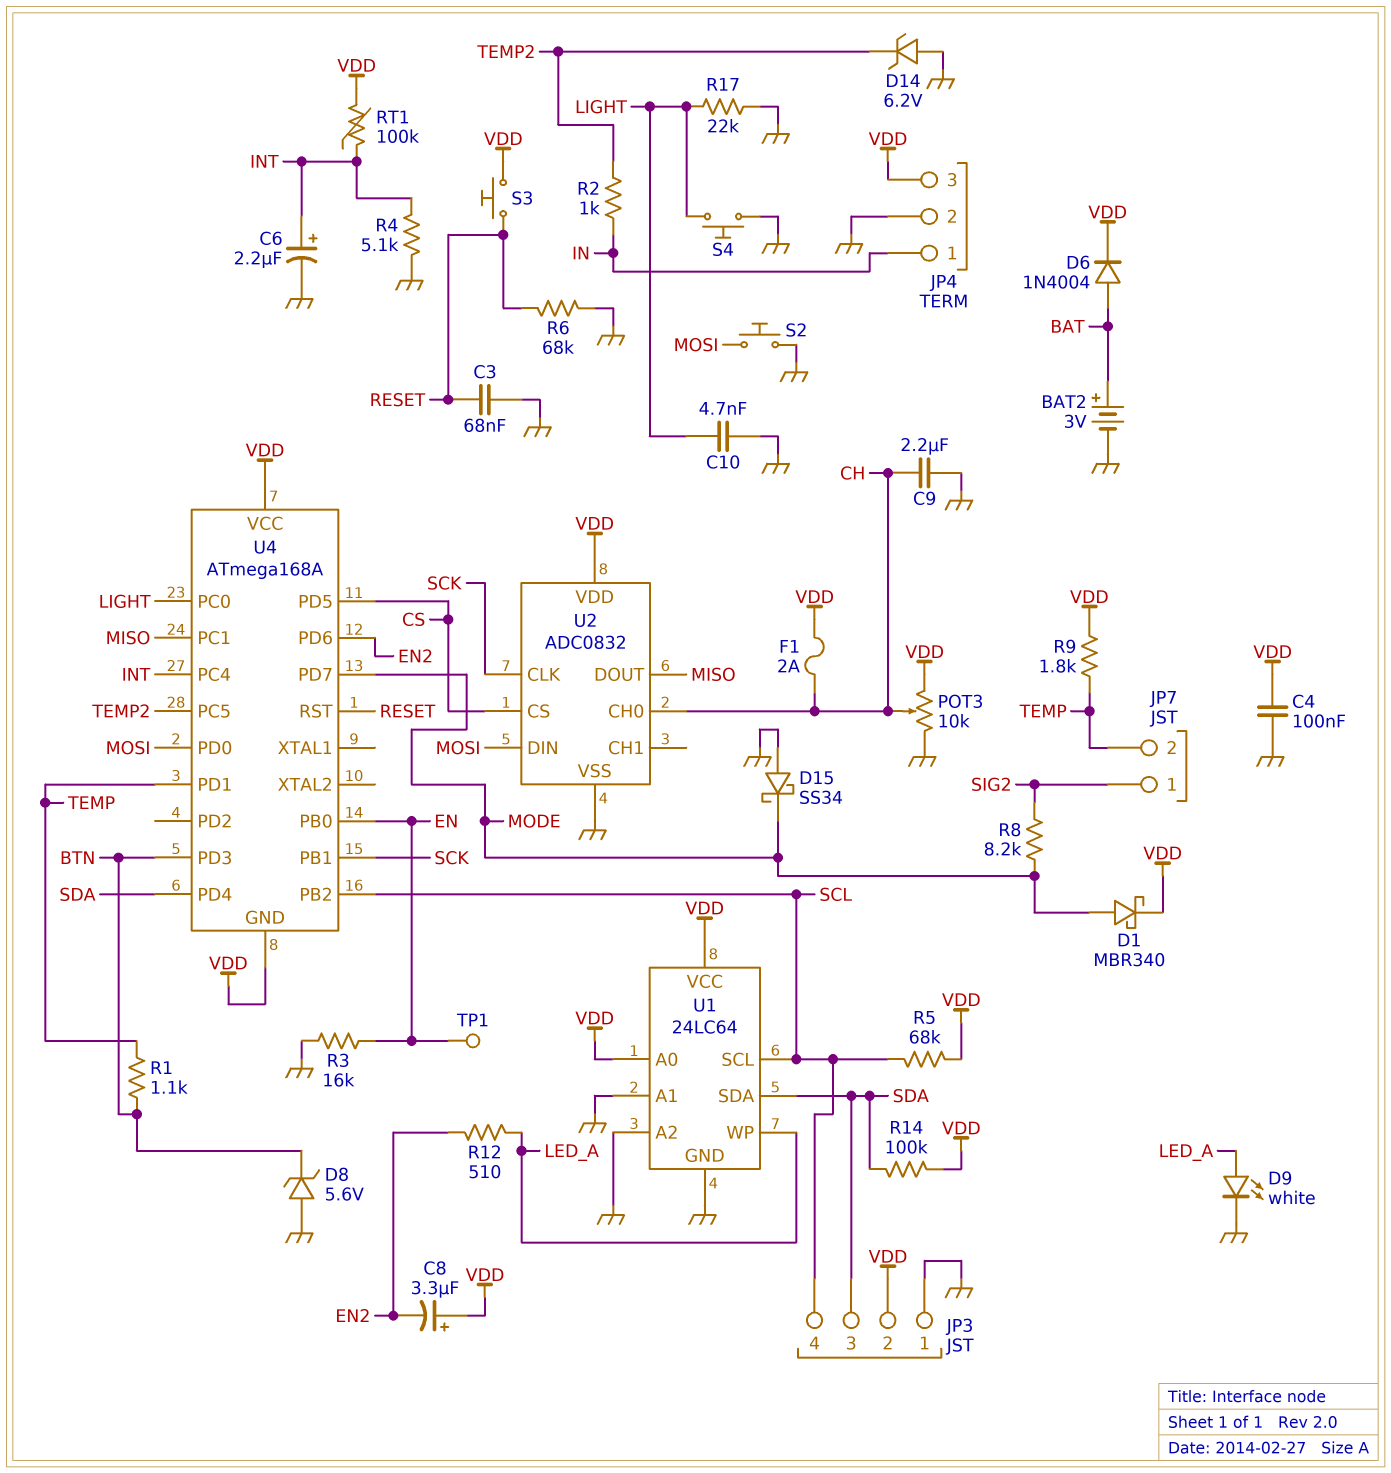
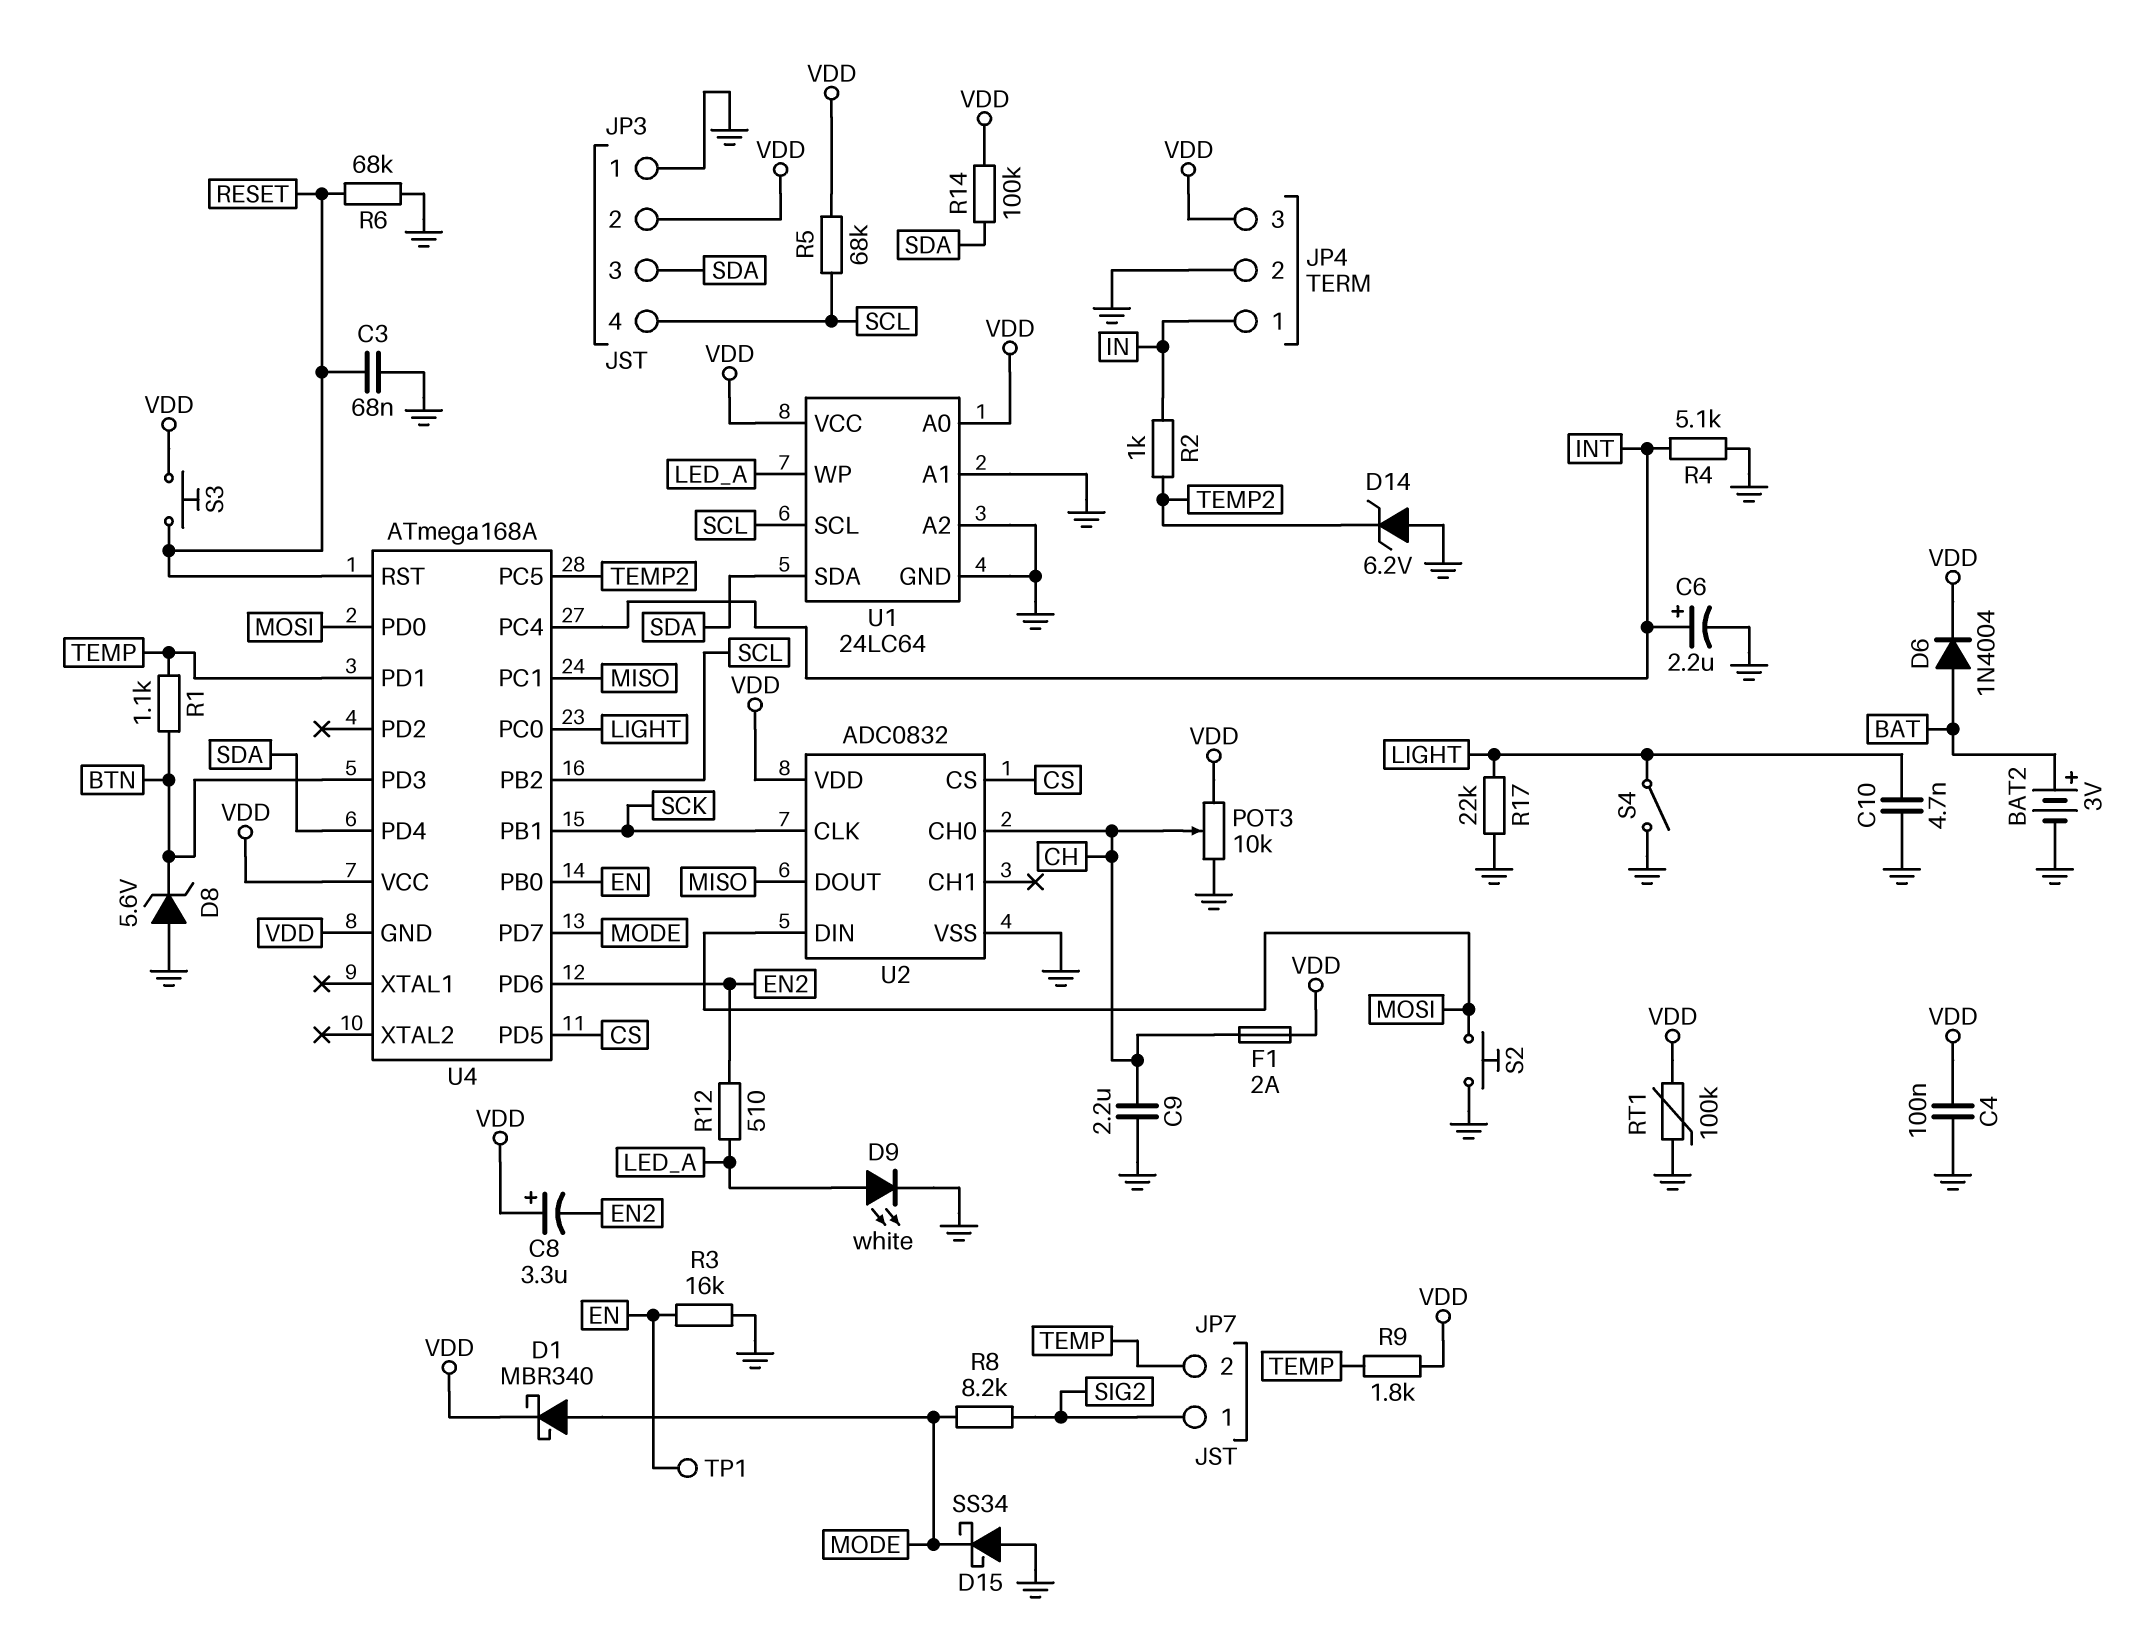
RT1: 100k (INT, VDD) -> 100k (GND, VDD)
S4: button (GND, LIGHT) -> switch (GND, LIGHT)

